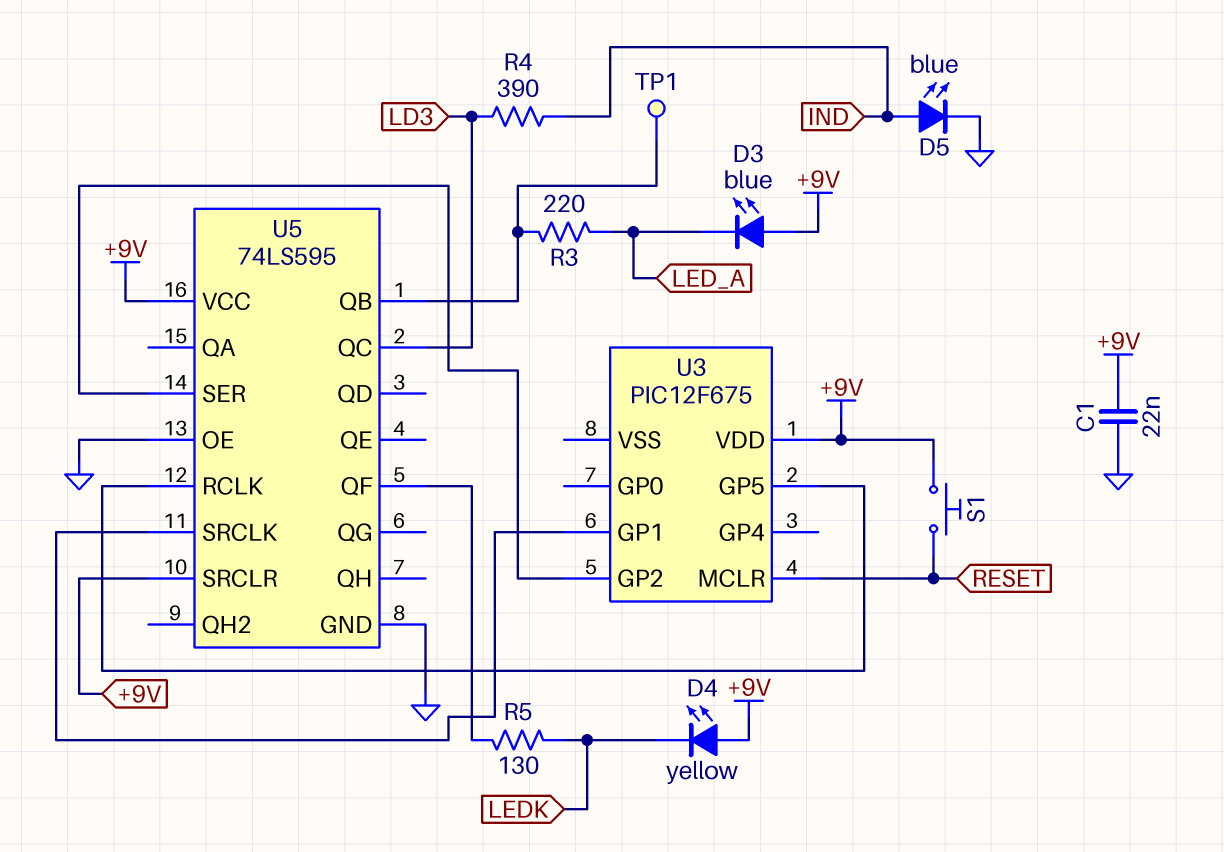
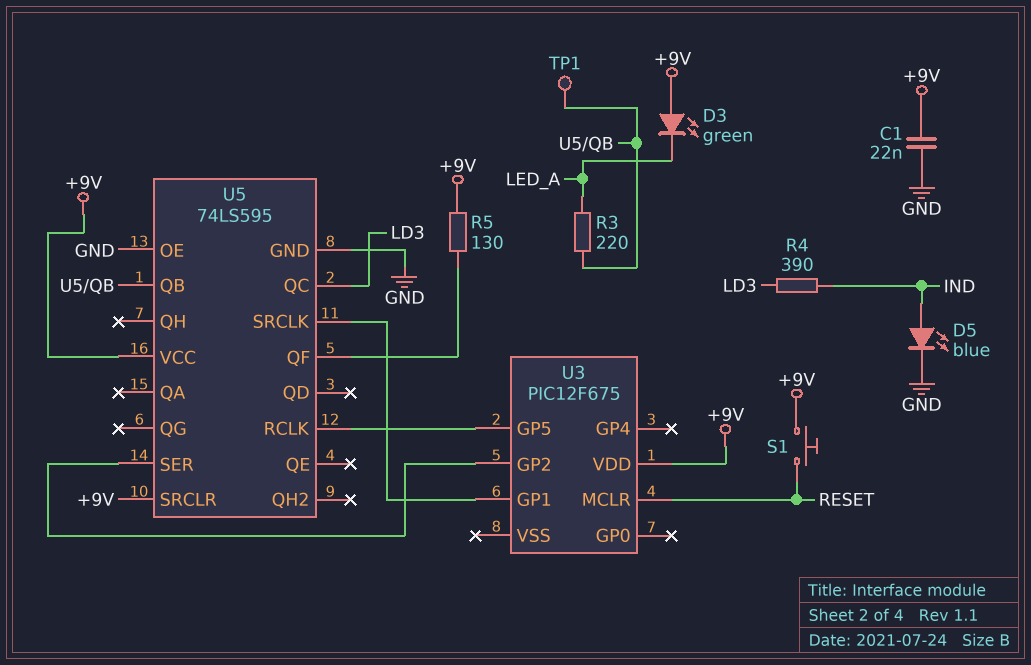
D3: LED blue (A +9V, K LED_A) -> LED green (A +9V, K LED_A)
D4: LED yellow (A +9V, K LEDK) -> none
R5: 130 (LEDK, U5/QF) -> 130 (+9V, U5/QF)

